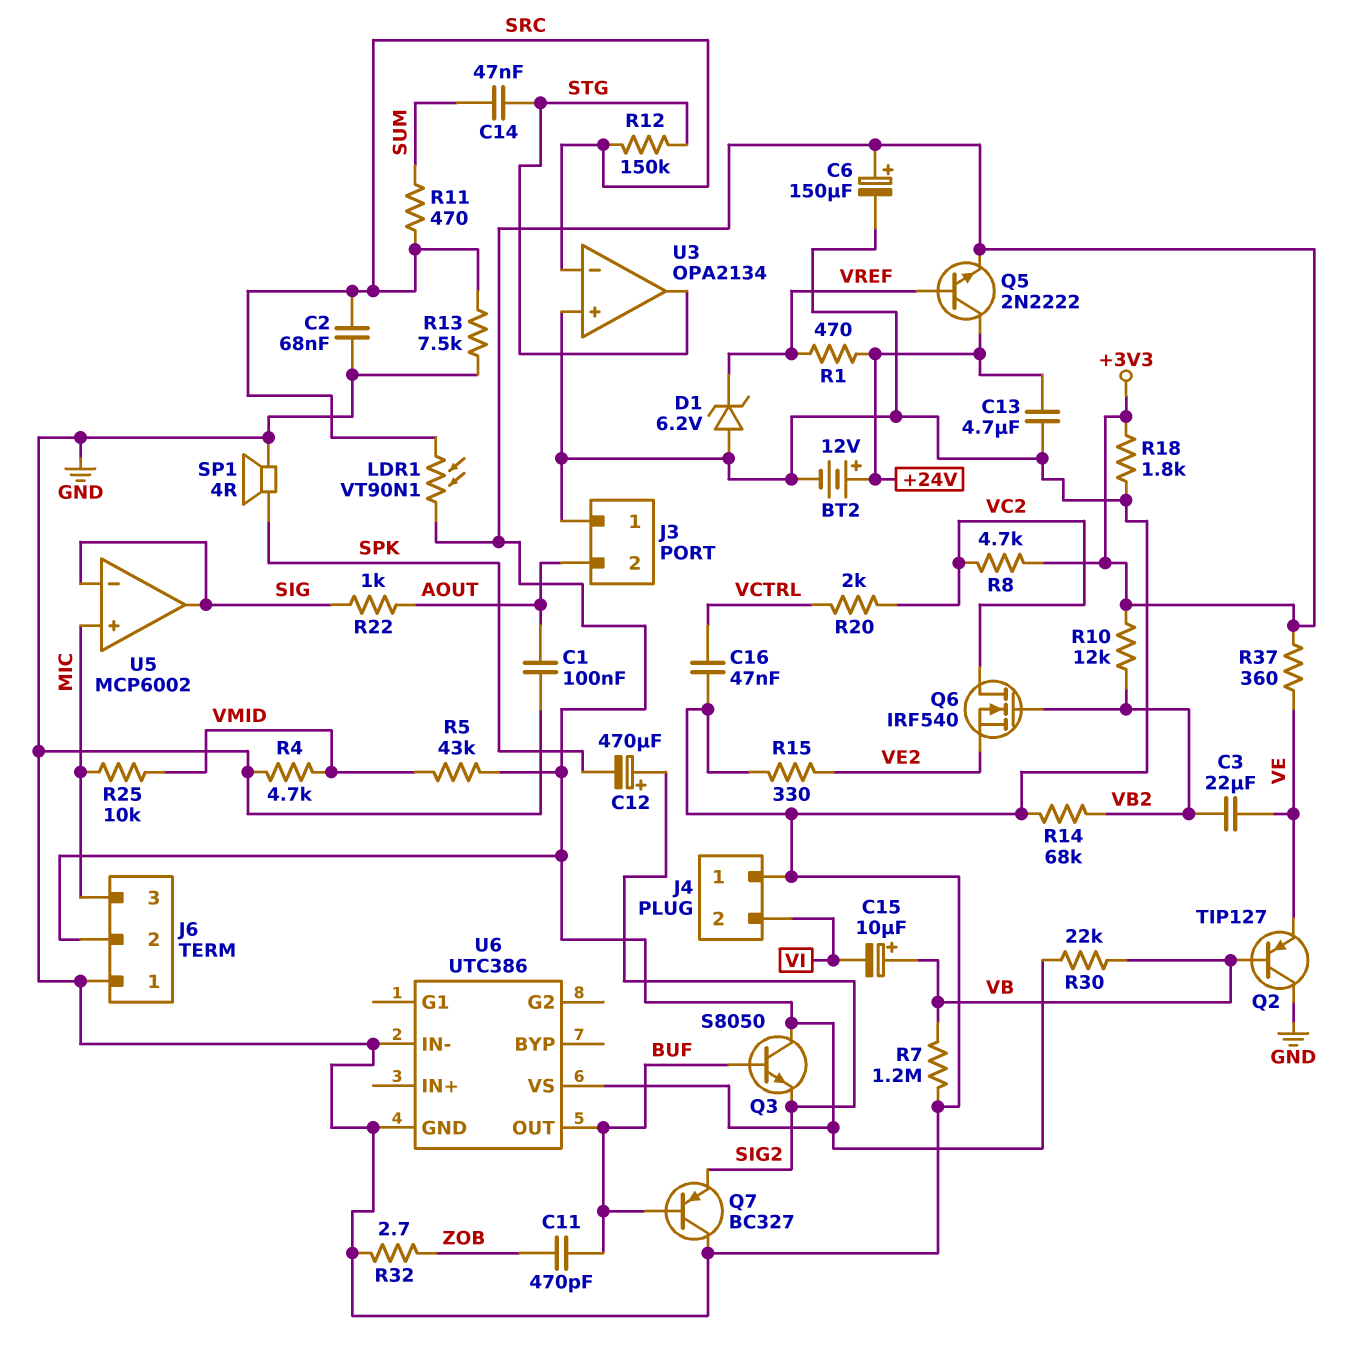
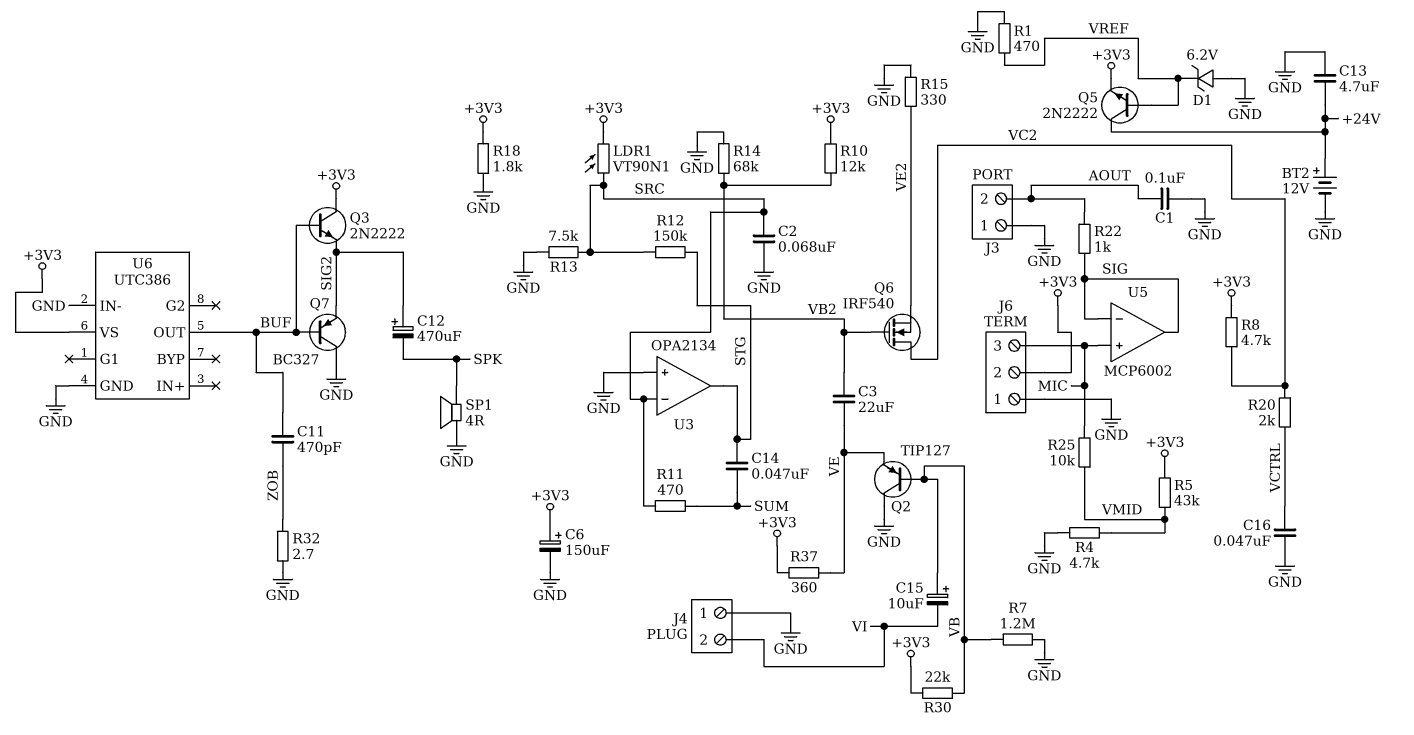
Q3: NPN S8050 (B BUF, C +3V3, E SIG2) -> NPN 2N2222 (B BUF, C +3V3, E SIG2)
R1: 470 (+24V, VREF) -> 470 (GND, VREF)

